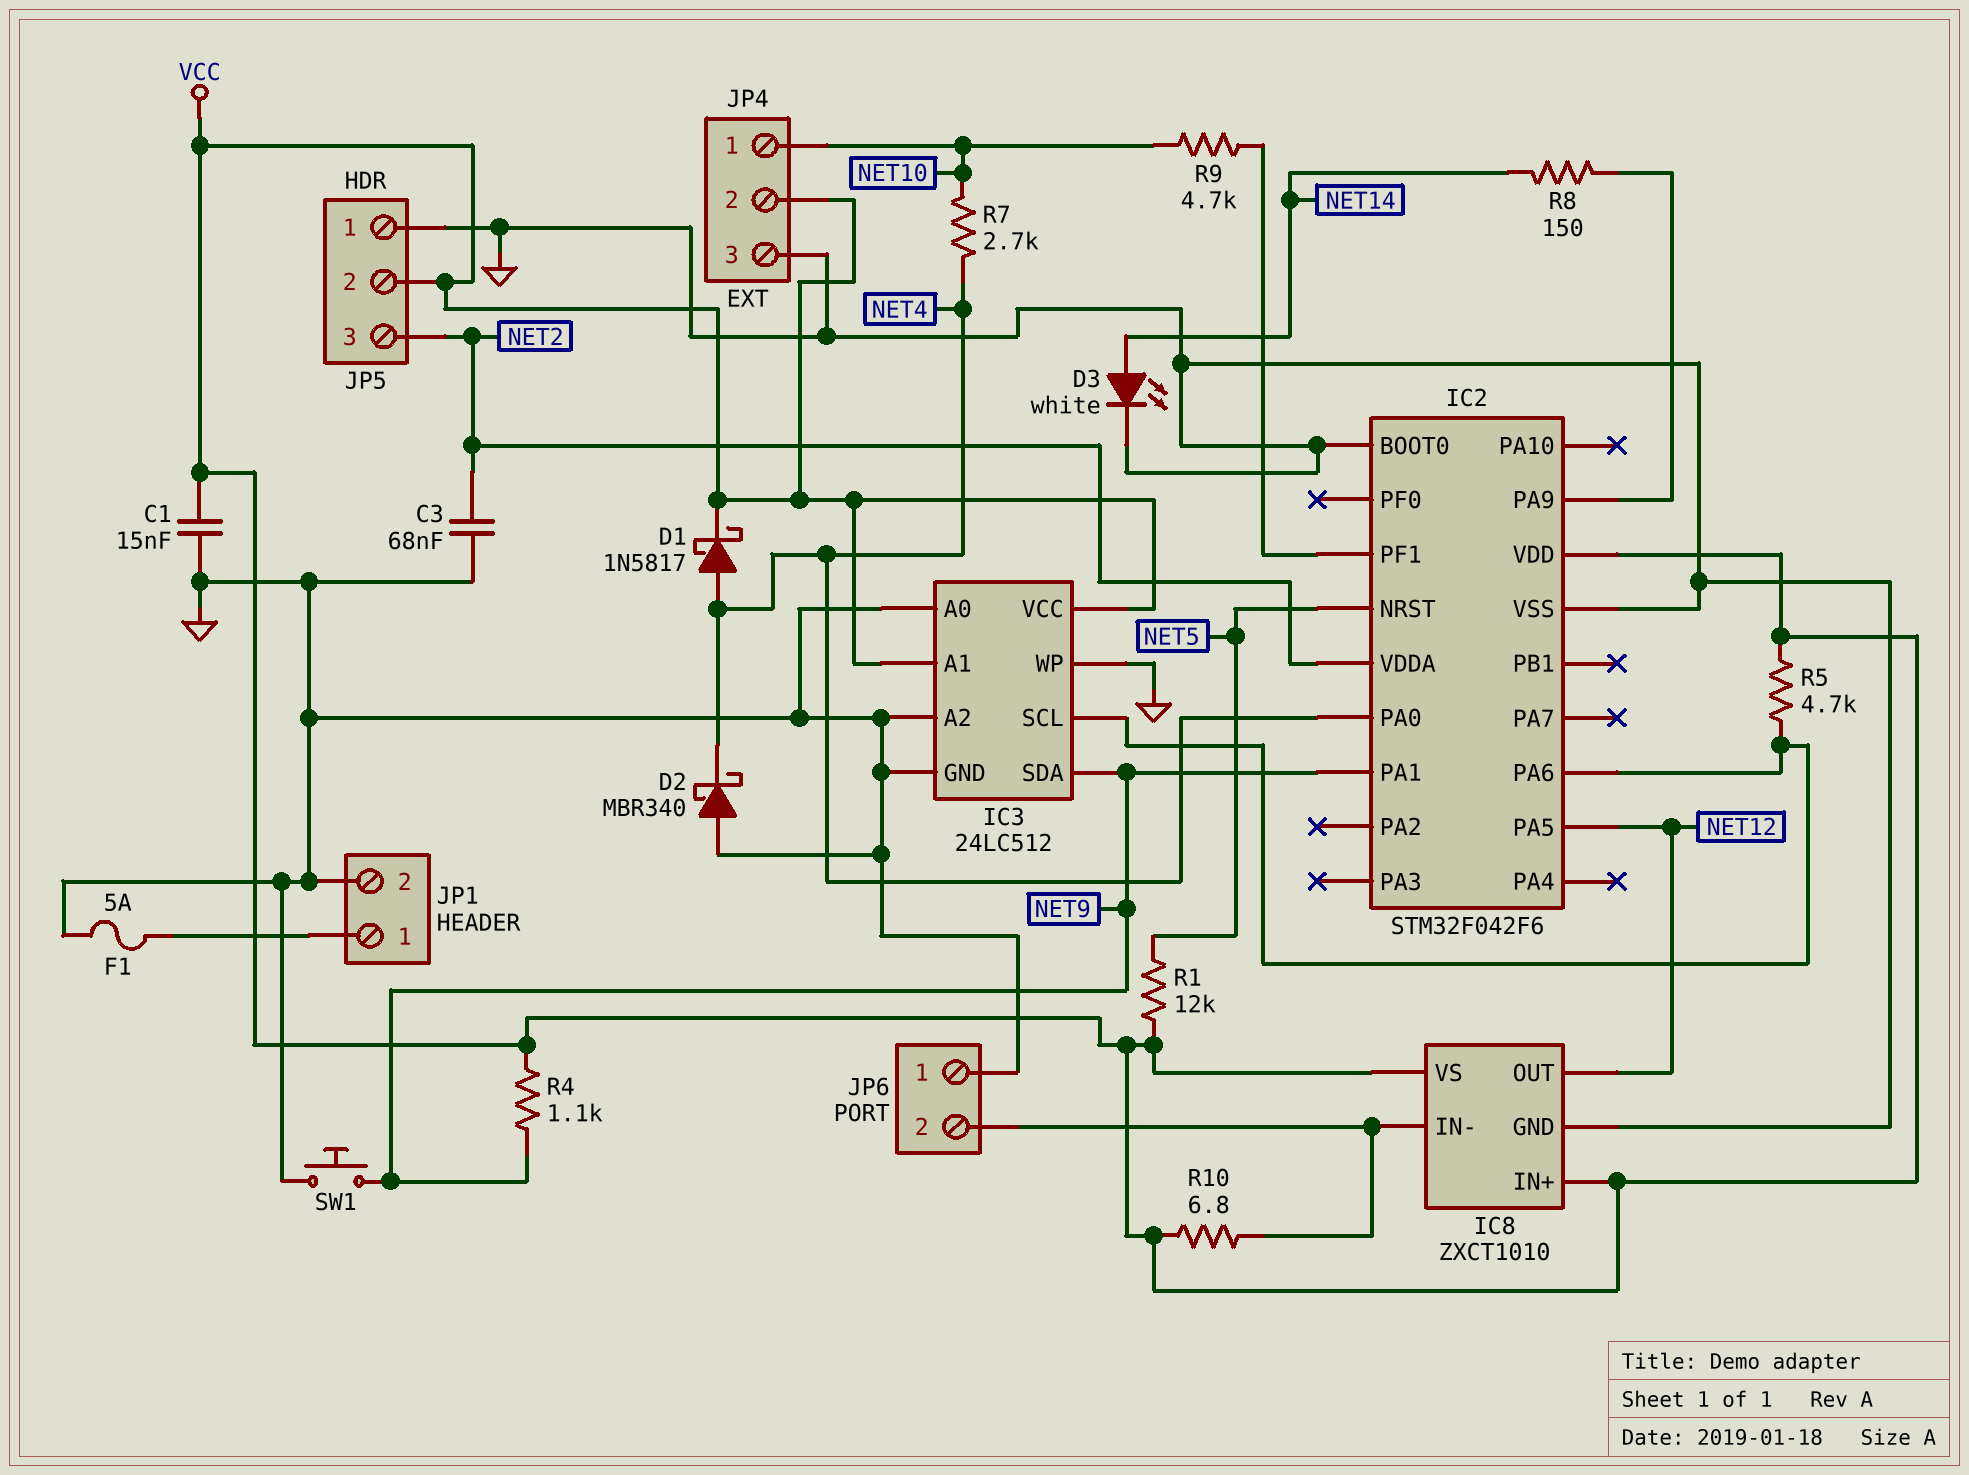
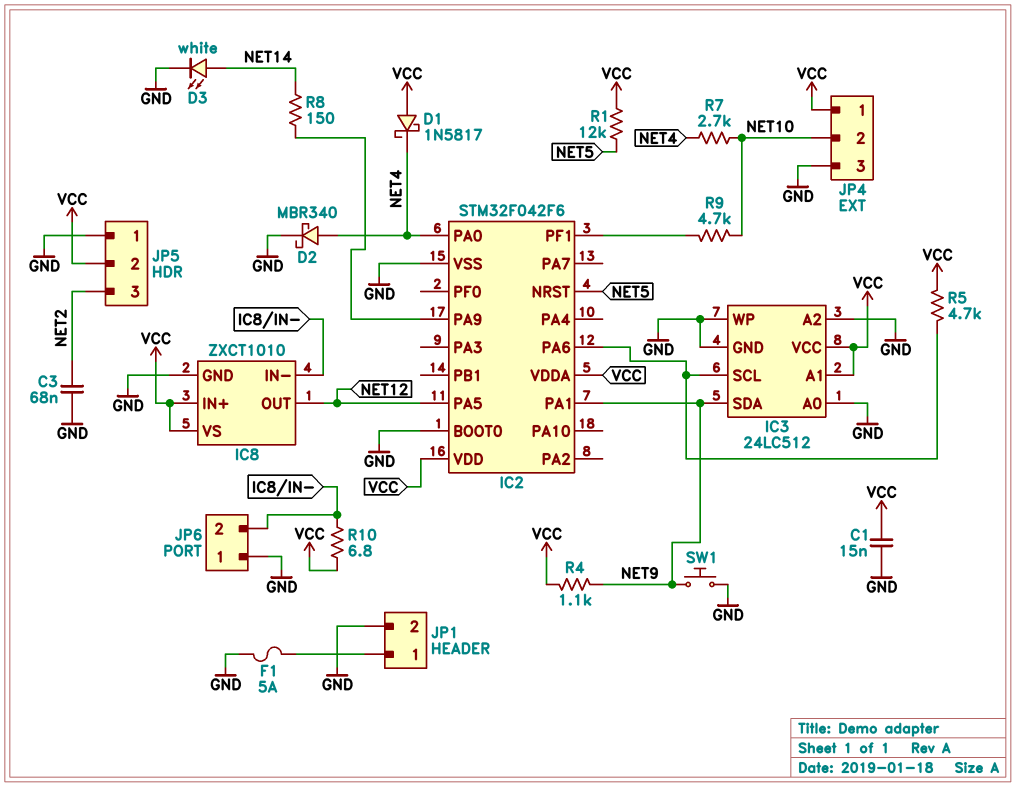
D1: schottky 1N5817 (A NET4, K VCC) -> schottky 1N5817 (A VCC, K NET4)
D2: schottky MBR340 (A GND, K NET4) -> schottky MBR340 (A NET4, K GND)
IC2 pin VDDA: NET2 -> VCC
JP4 pin 1: NET10 -> VCC
JP4 pin 2: VCC -> NET10

